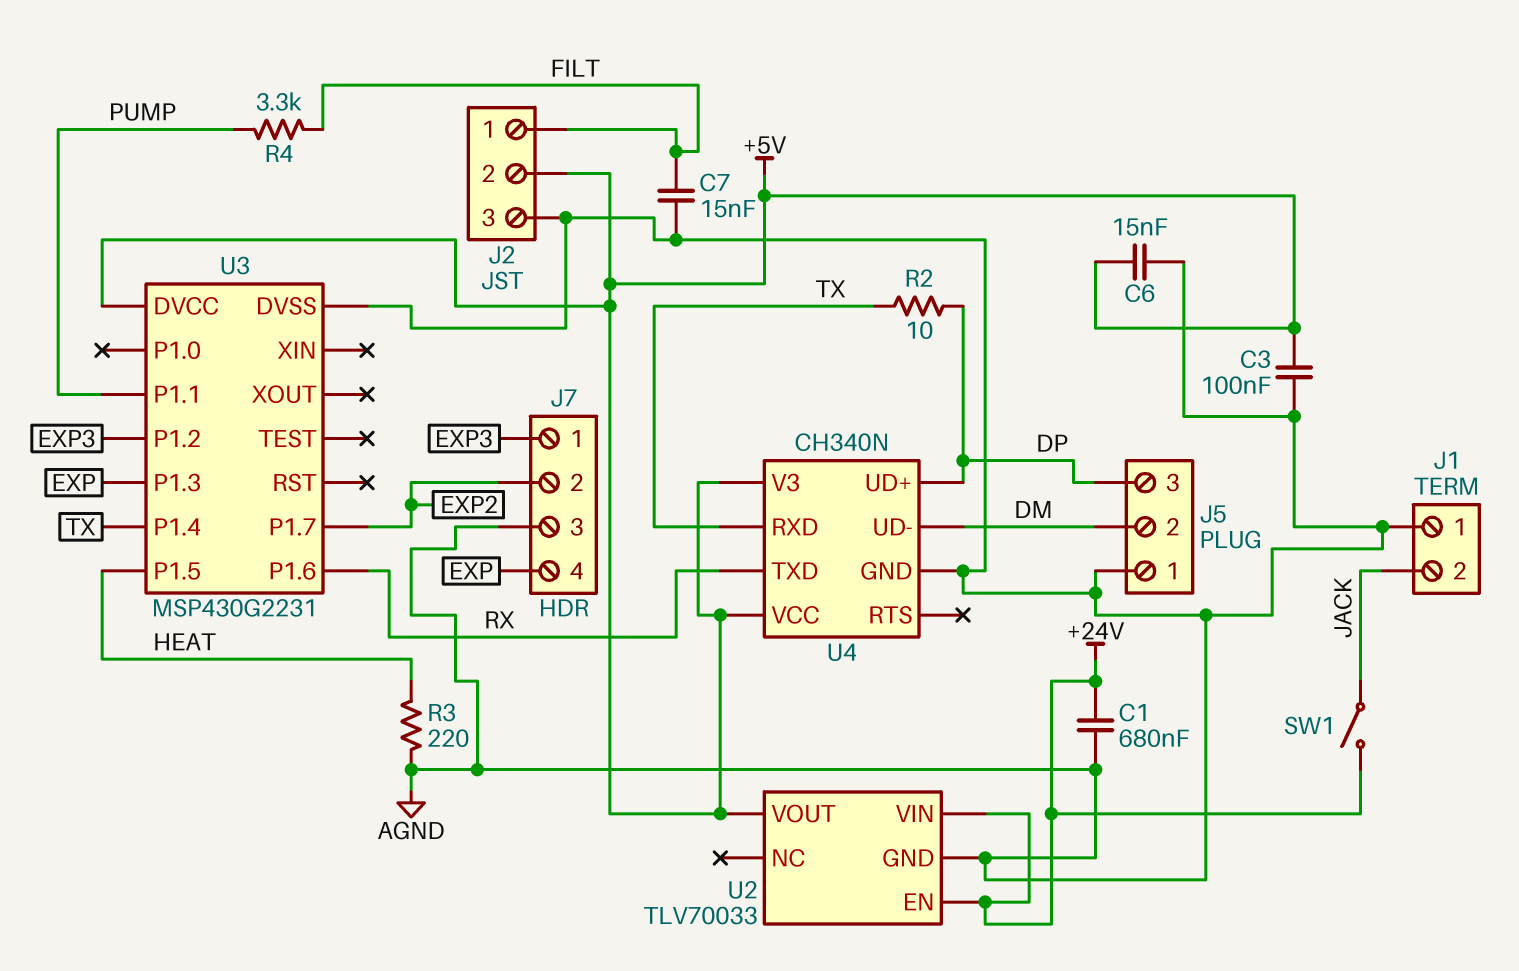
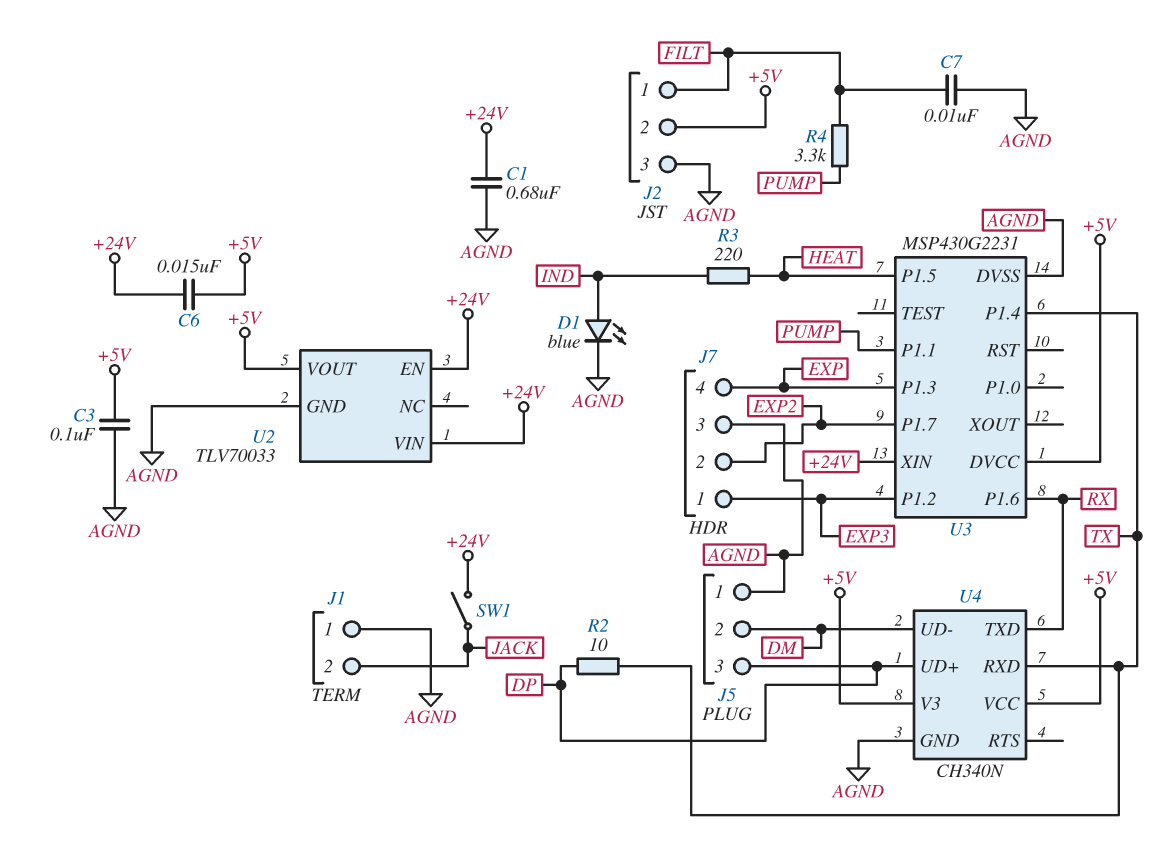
C6: 15nF (+5V, AGND) -> 15nF (+5V, +24V)
C7: 15nF (AGND, FILT) -> 10nF (AGND, FILT)
D1: none -> LED blue (A IND, K AGND)
R3: 220 (AGND, HEAT) -> 220 (HEAT, IND)
U3 pin XIN: none -> +24V

